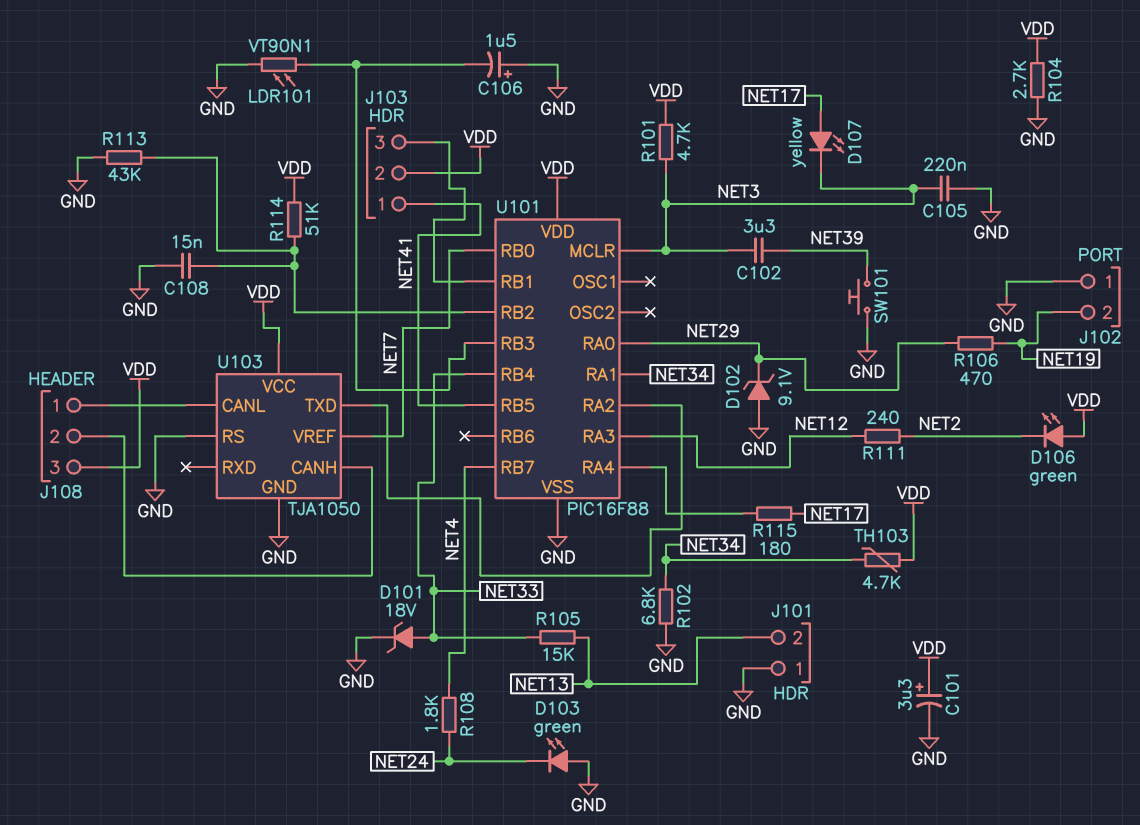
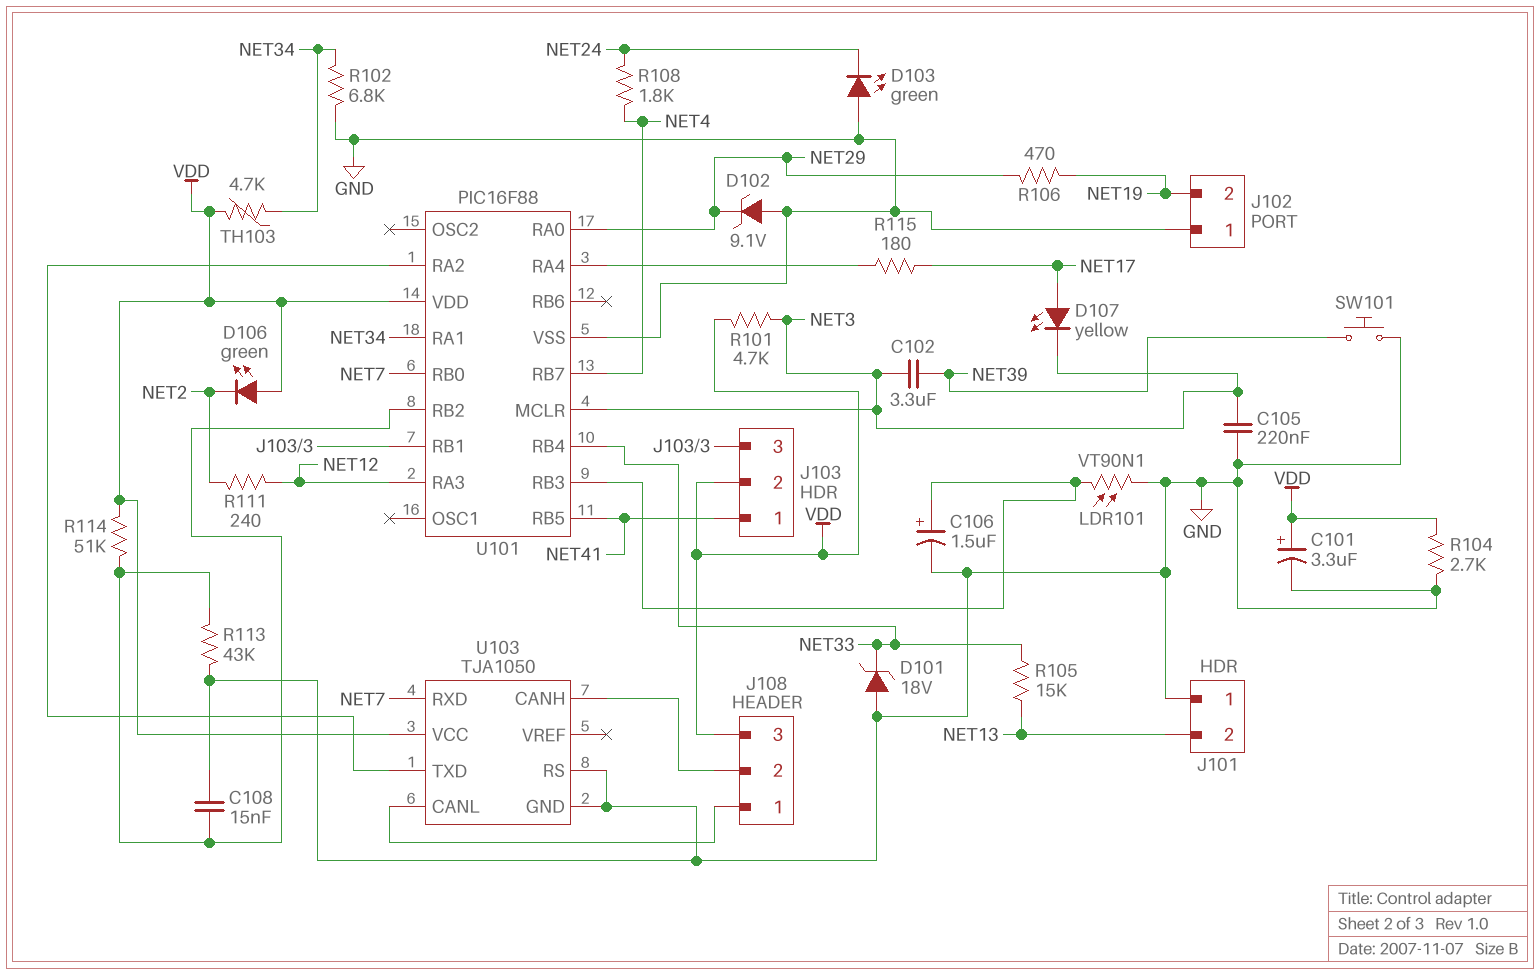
C106: 1.5uF (plus GND, minus U101/RB3) -> 1.5uF (plus U101/RB3, minus GND)
D101: zener 18V (A NET33, K GND) -> zener 18V (A GND, K NET33)
U103 pin RXD: none -> NET7
U103 pin VREF: NET7 -> none

